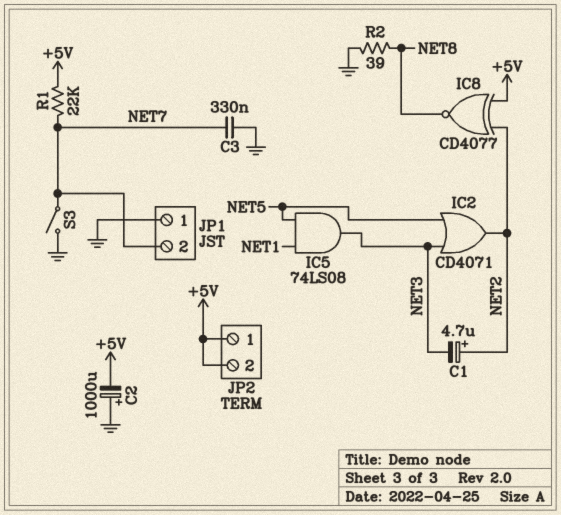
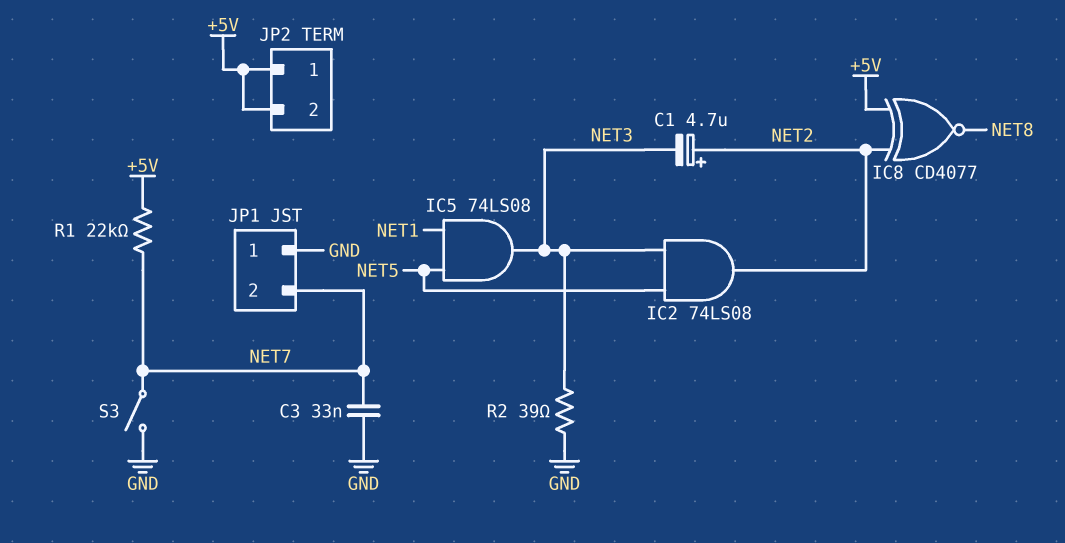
C2: 1000uF (plus GND, minus +5V) -> none
C3: 330nF (GND, NET7) -> 33nF (GND, NET7)
IC2: OR CD4071 (in NET3, in NET5, out NET2) -> AND 74LS08 (in NET3, in NET5, out NET2)
R2: 39 (GND, NET8) -> 39 (GND, NET3)

